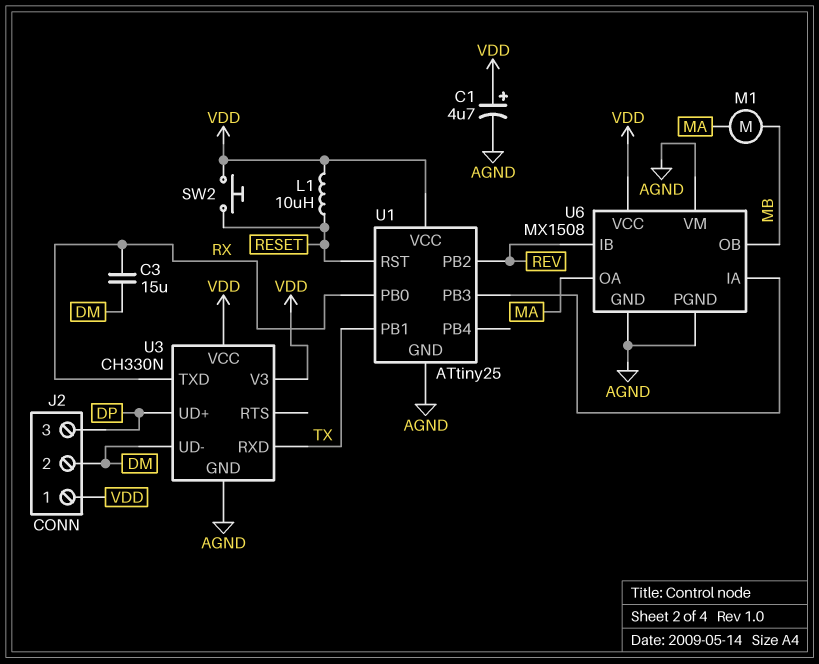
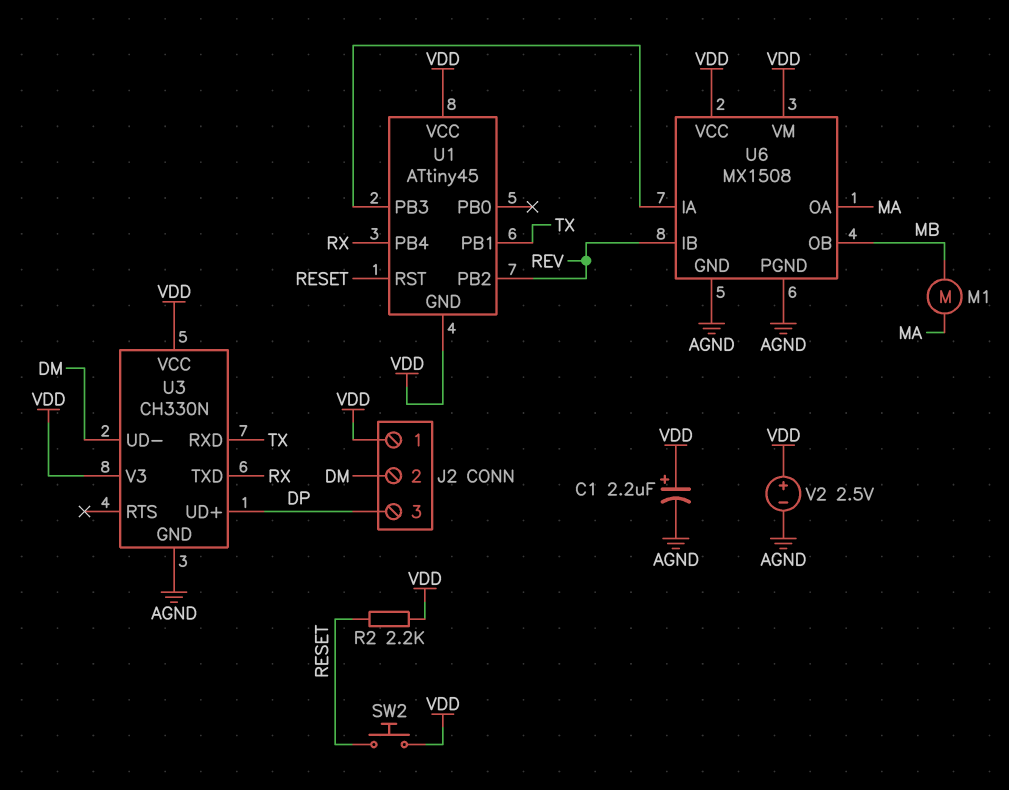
C1: 4.7uF (plus VDD, minus AGND) -> 2.2uF (plus VDD, minus AGND)
C3: 15uF (DM, RX) -> none
L1: 10uH (RESET, VDD) -> none
R2: none -> 2.2k (RESET, VDD)
U1: ATtiny25 -> ATtiny45
U1 pin GND: AGND -> VDD
U1 pin PB0: RX -> none
U1 pin PB4: none -> RX
U6 pin VM: AGND -> VDD
V2: none -> 2.5V (plus VDD, minus AGND)

